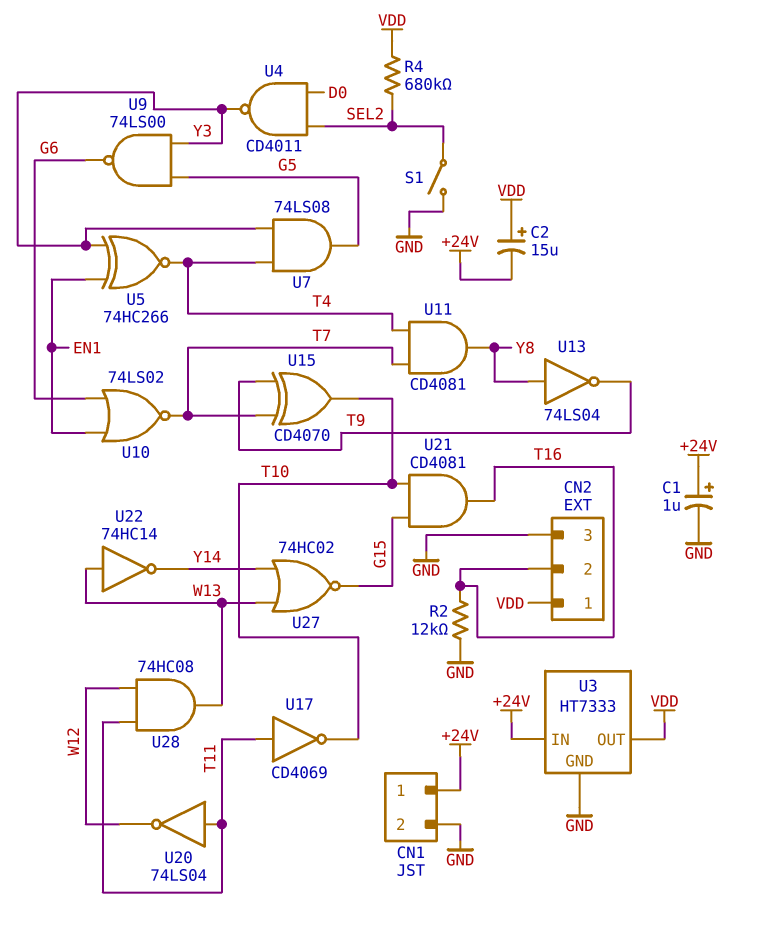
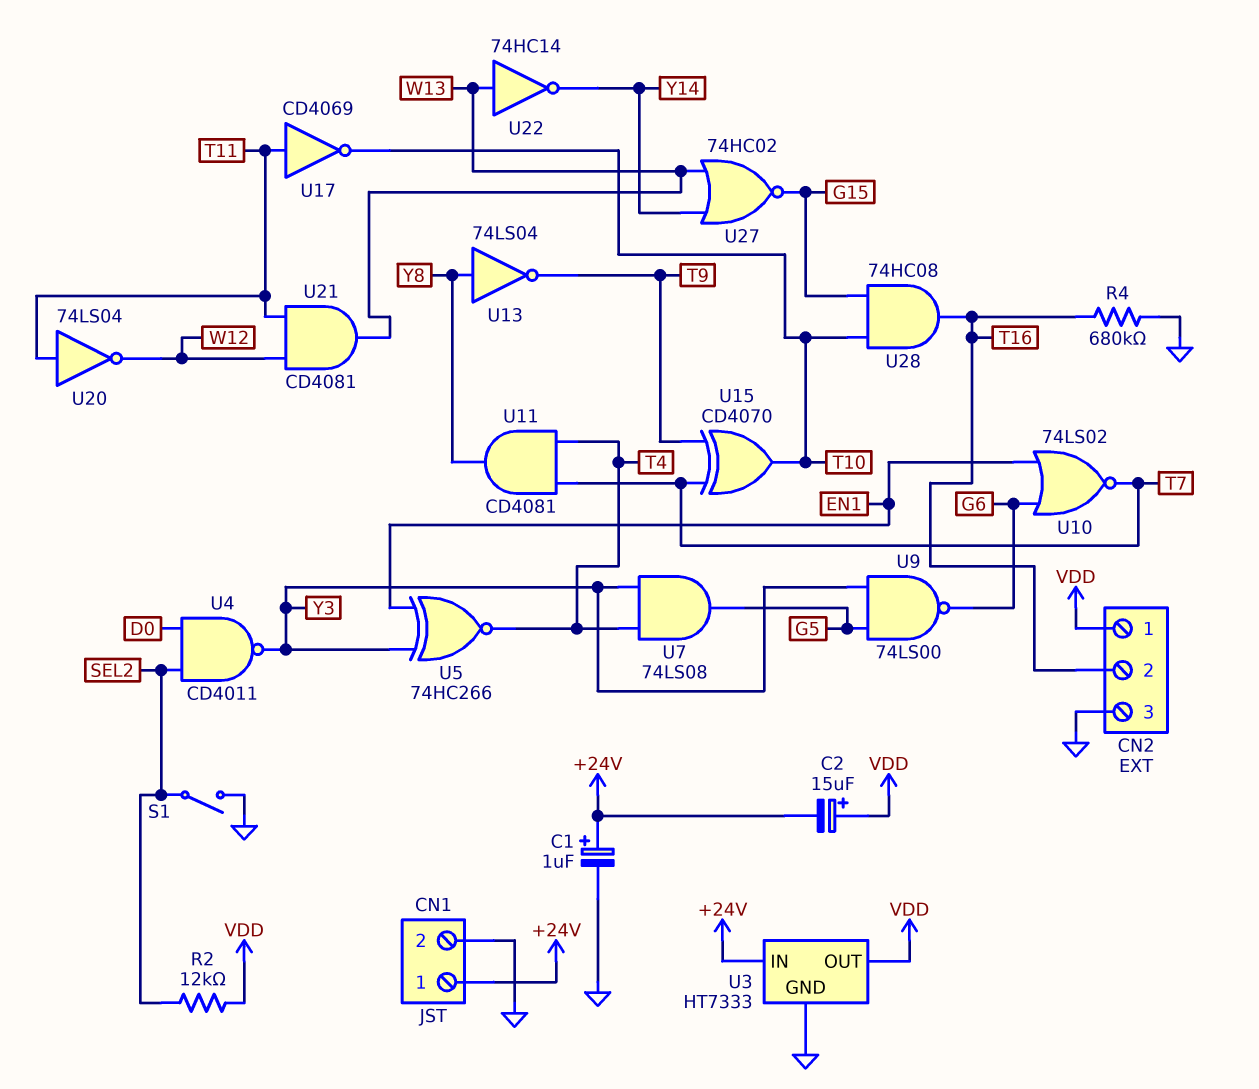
R2: 12k (GND, T16) -> 12k (SEL2, VDD)
R4: 680k (SEL2, VDD) -> 680k (GND, T16)
U21: AND CD4081 (in G15, in T10, out T16) -> AND CD4081 (in T11, in W12, out W13)
U28: AND 74HC08 (in T11, in W12, out W13) -> AND 74HC08 (in G15, in T10, out T16)

